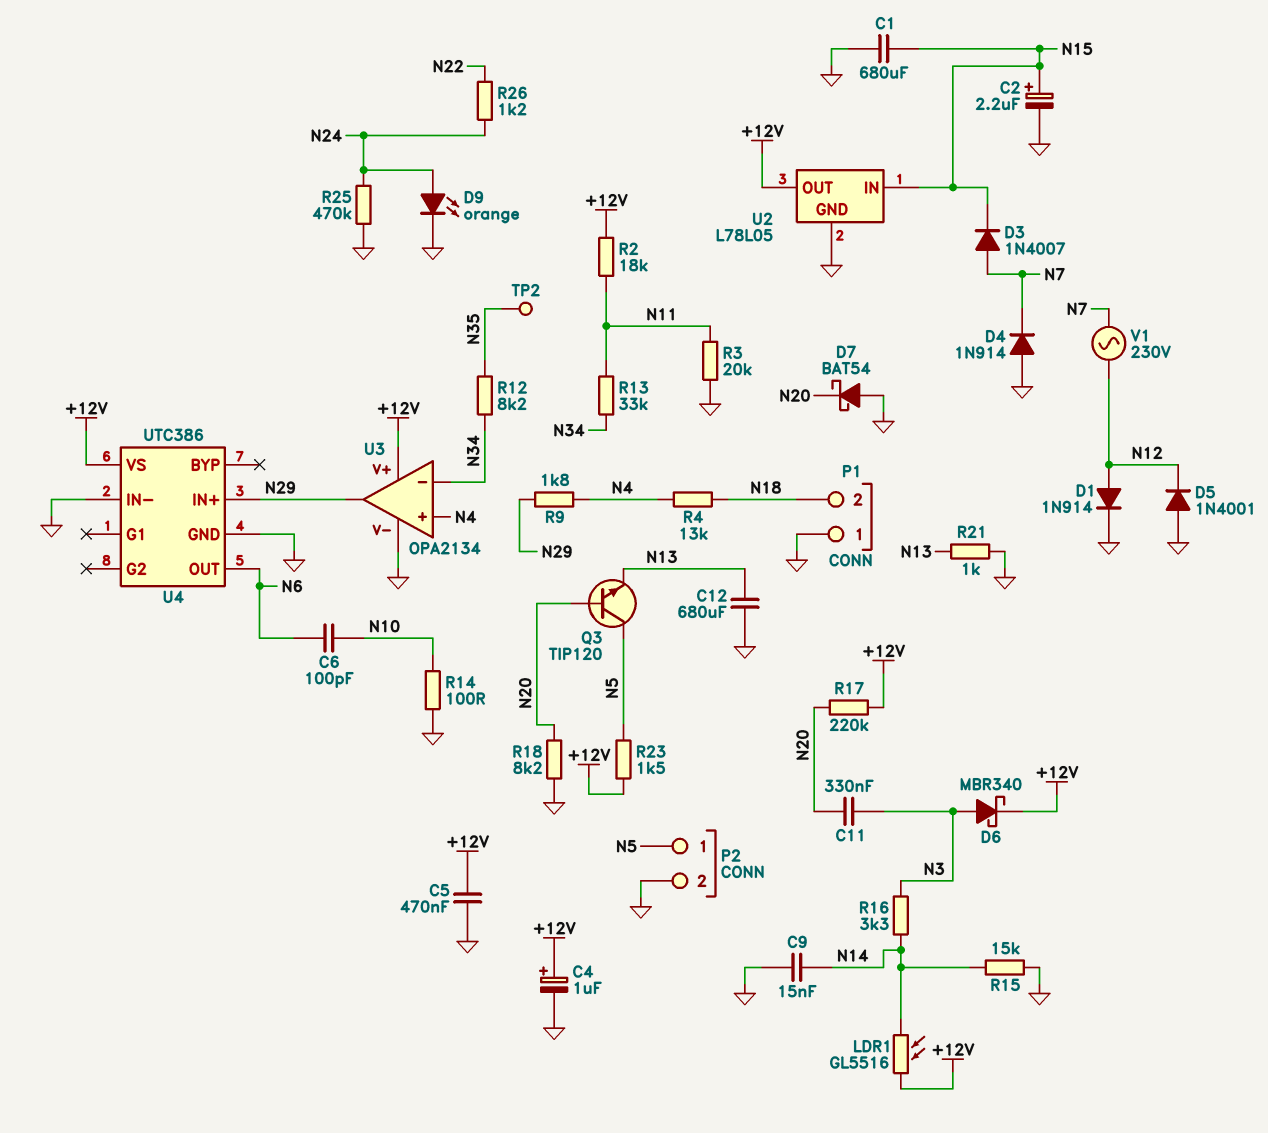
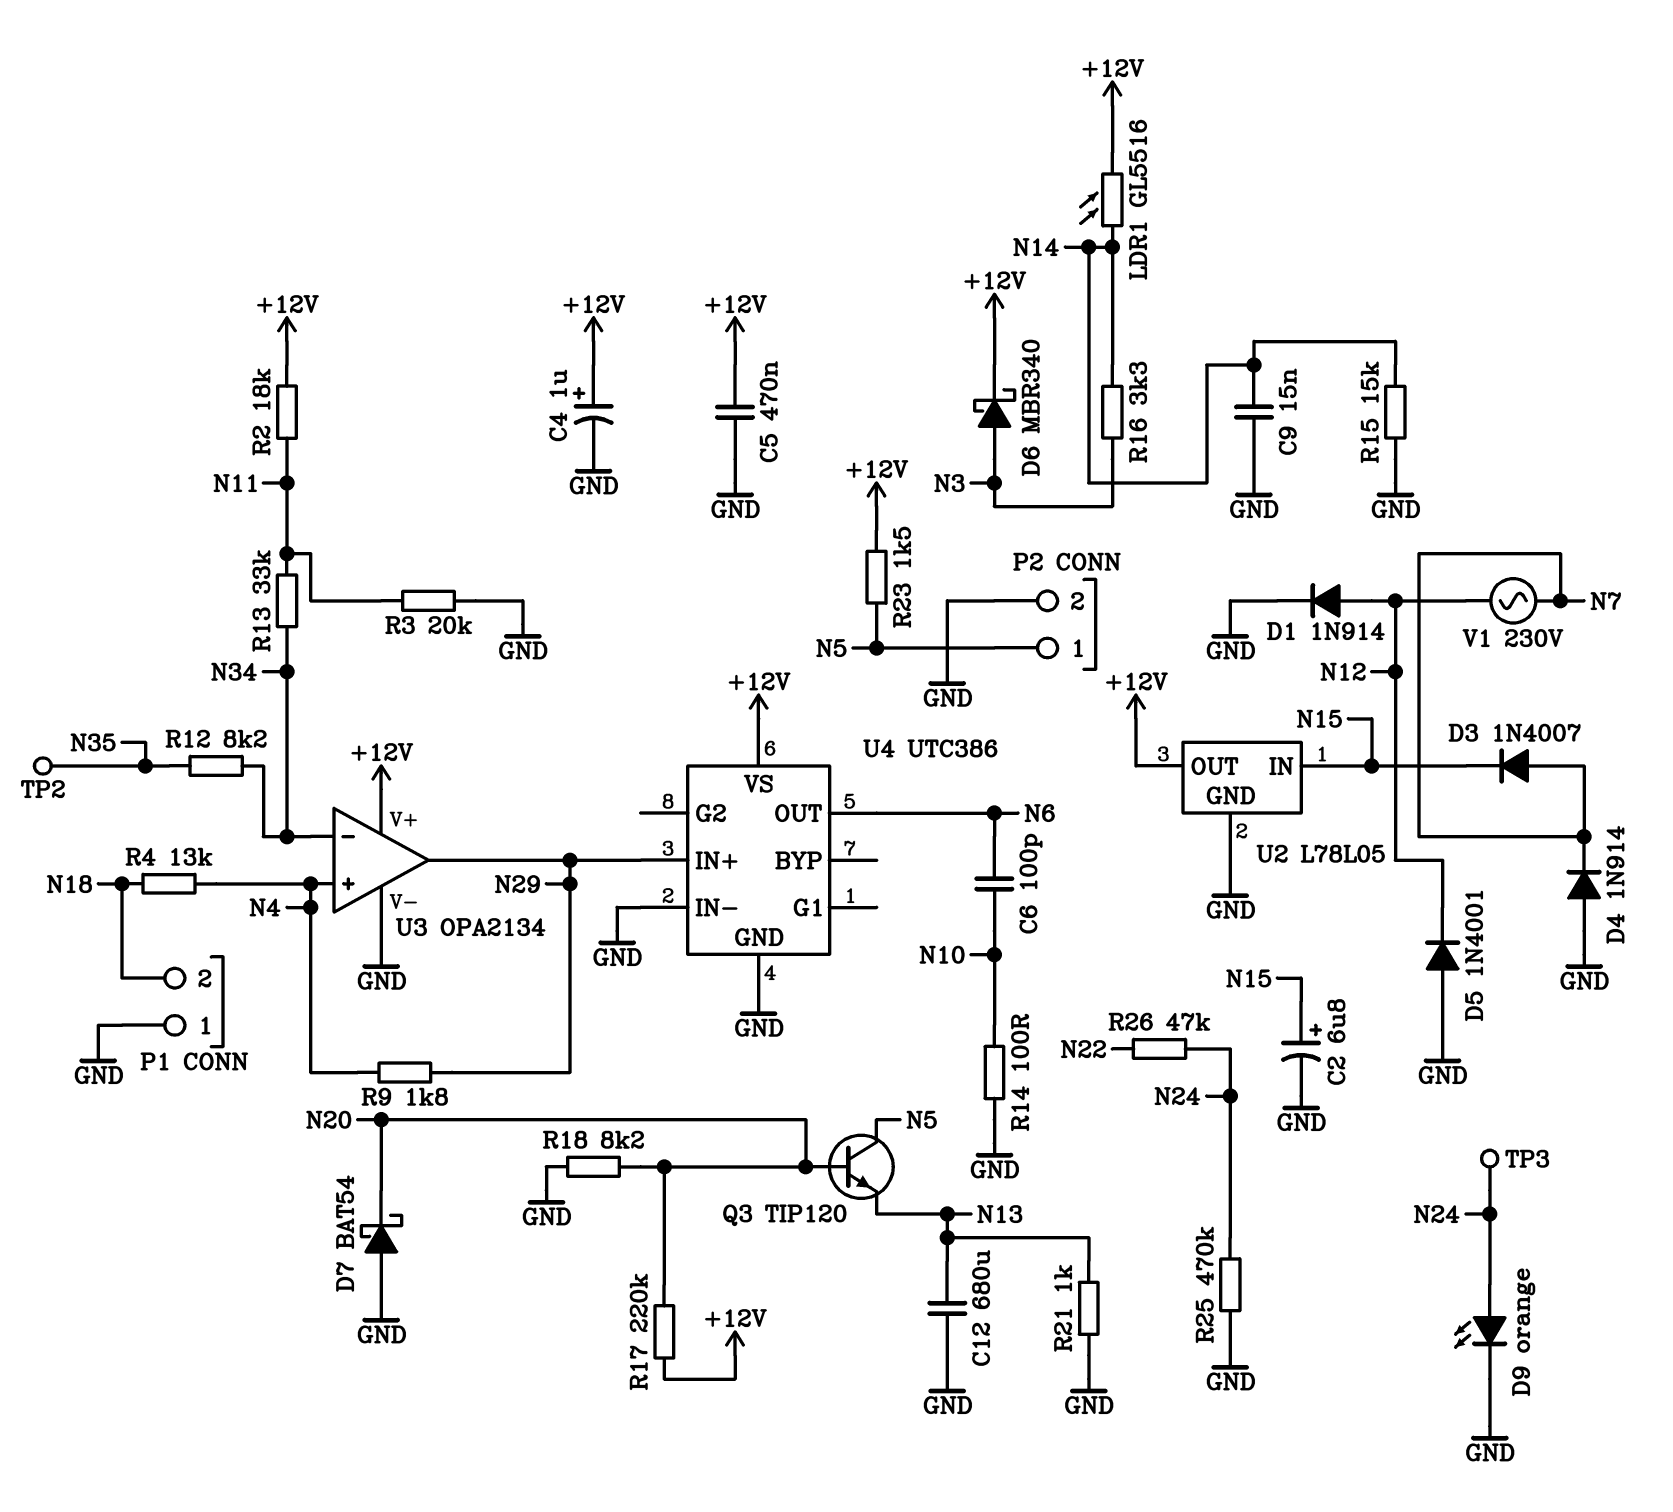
C1: 680uF (GND, N15) -> none
C2: 2.2uF (plus N15, minus GND) -> 6.8uF (plus N15, minus GND)
C11: 330nF (N3, N20) -> none
R26: 1.2k (N22, N24) -> 47k (N22, N24)
TP3: none -> test point (N24)

